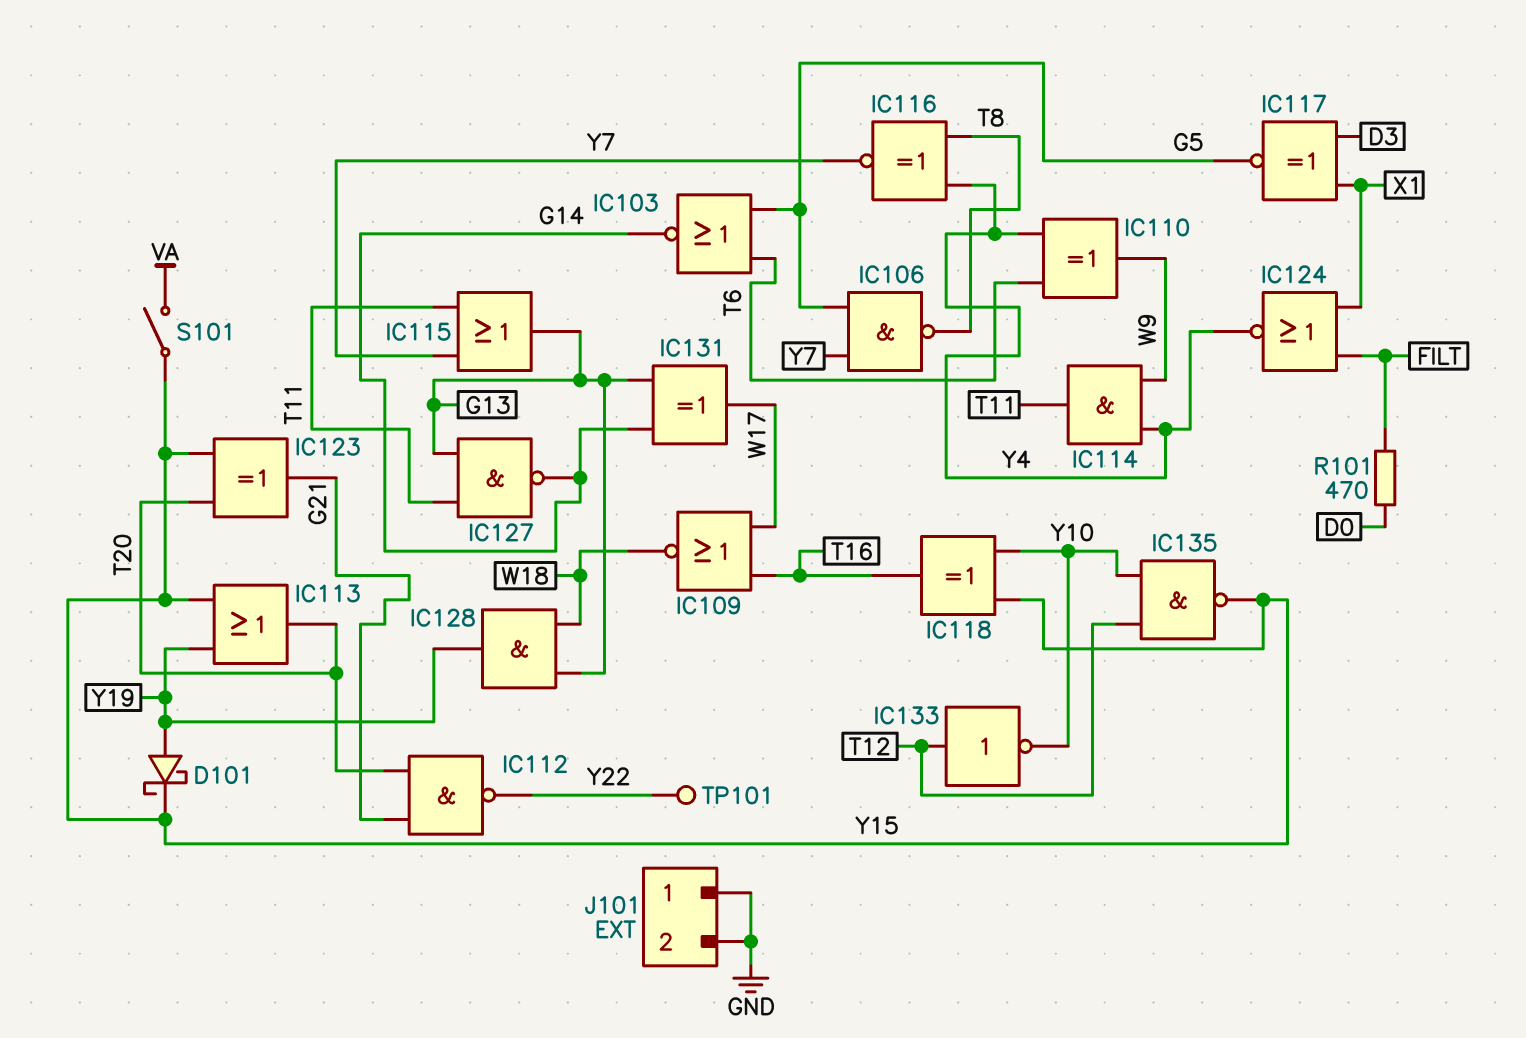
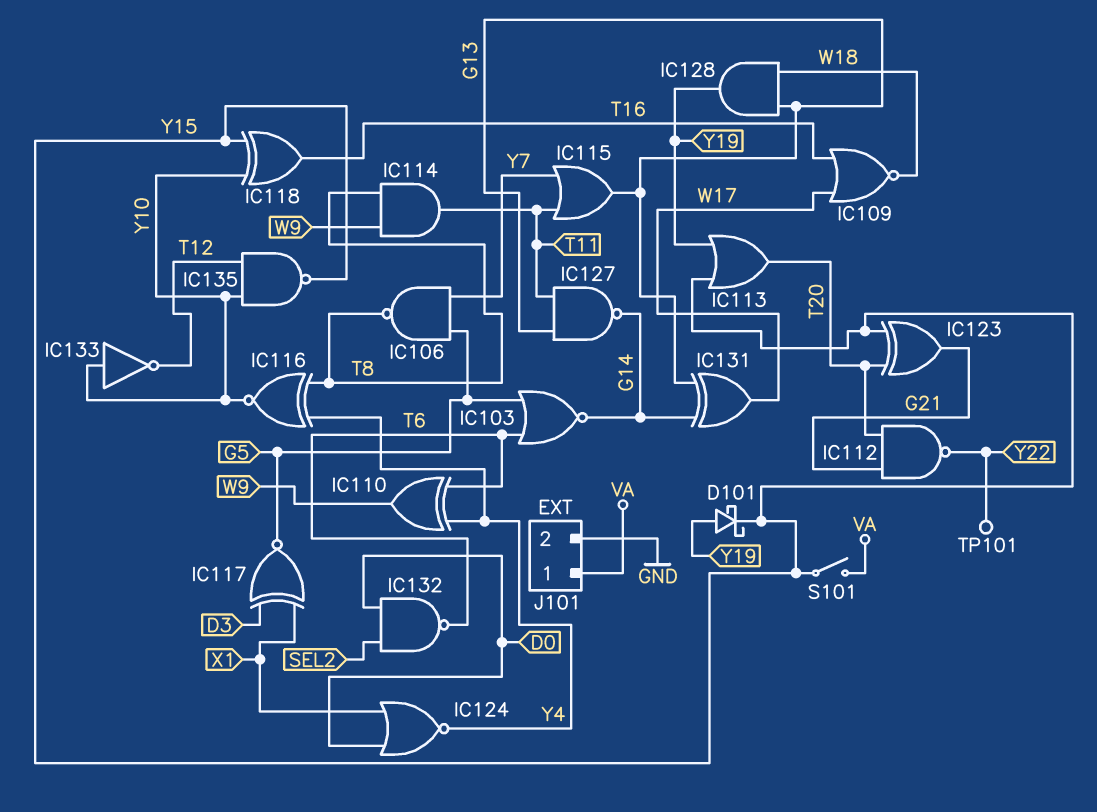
IC114: AND (in W9, in Y4, out T11) -> AND (in T8, in W9, out T11)
IC116: XNOR (in T8, in Y4, out Y7) -> XNOR (in T8, in Y4, out Y10)
IC124: NOR (in FILT, in X1, out Y4) -> NOR (in D0, in X1, out Y4)
IC132: none -> NAND (in D0, in SEL2, out T6)
IC133: NOT (in T12, out Y10) -> NOT (in Y10, out T12)
J101 pin 1: GND -> VA
R101: 470 (D0, FILT) -> none

